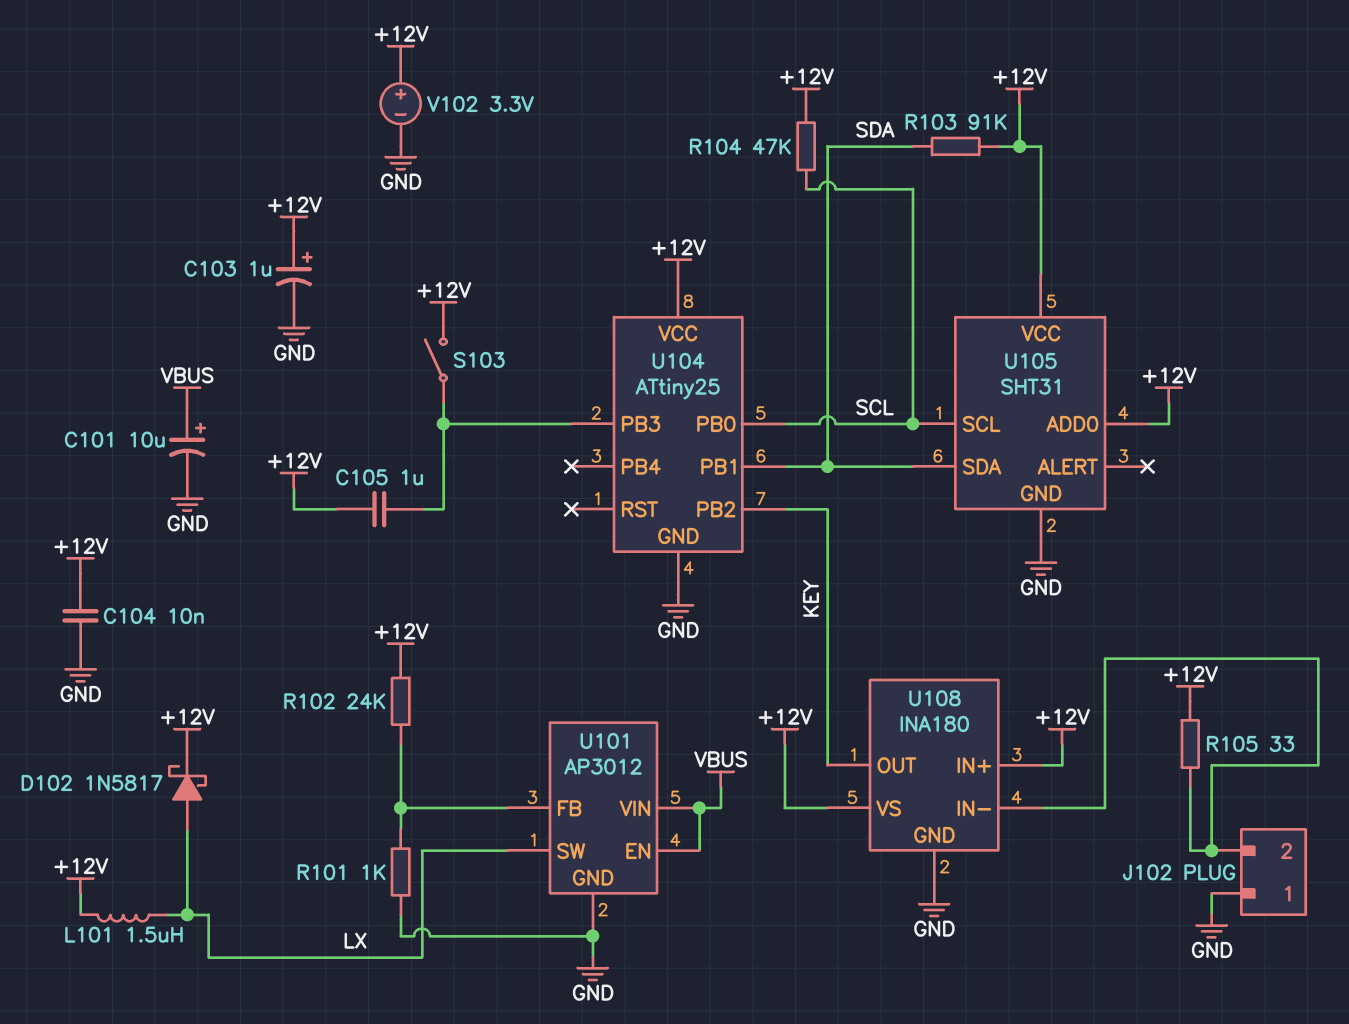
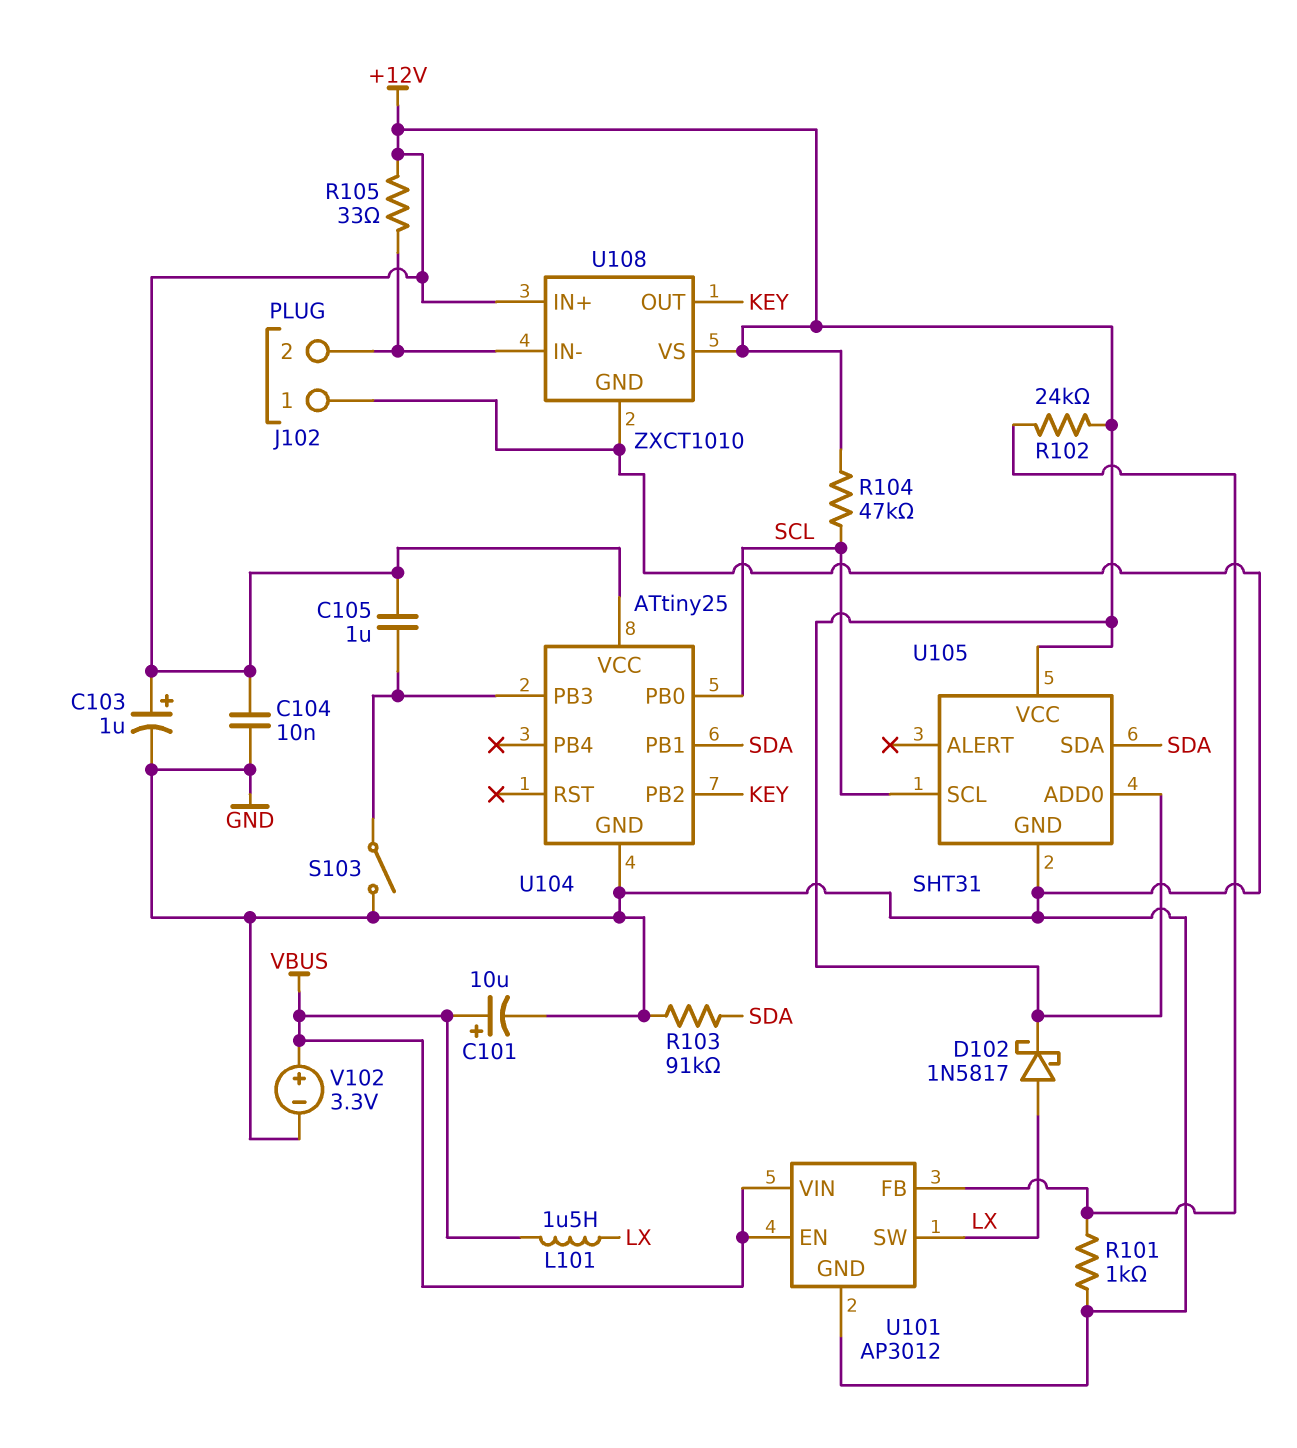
L101: 1.5uH (+12V, LX) -> 1.5uH (LX, VBUS)
R103: 91k (+12V, SDA) -> 91k (GND, SDA)
S103: switch (+12V, U104/PB3) -> switch (GND, U104/PB3)
U108: INA180 -> ZXCT1010
V102: 3.3V (plus +12V, minus GND) -> 3.3V (plus VBUS, minus GND)

